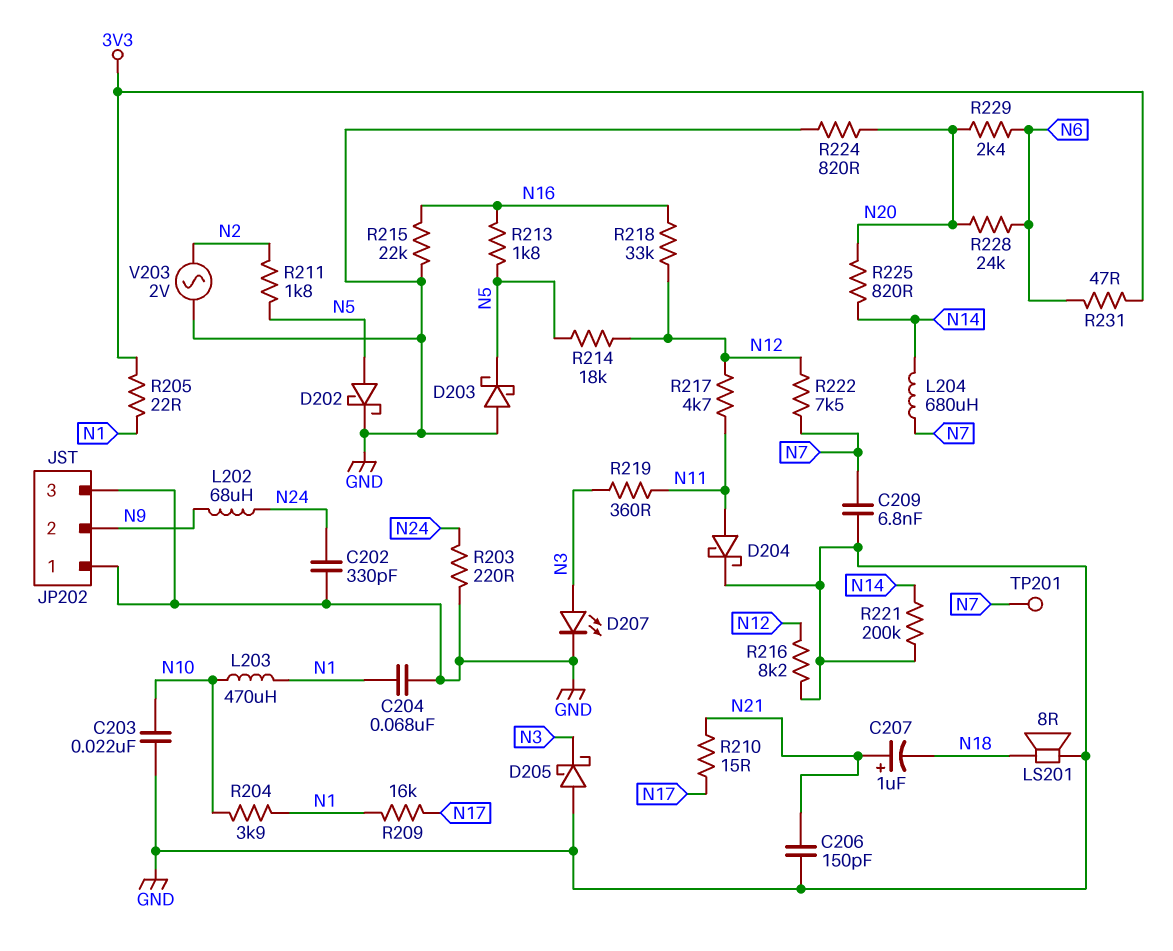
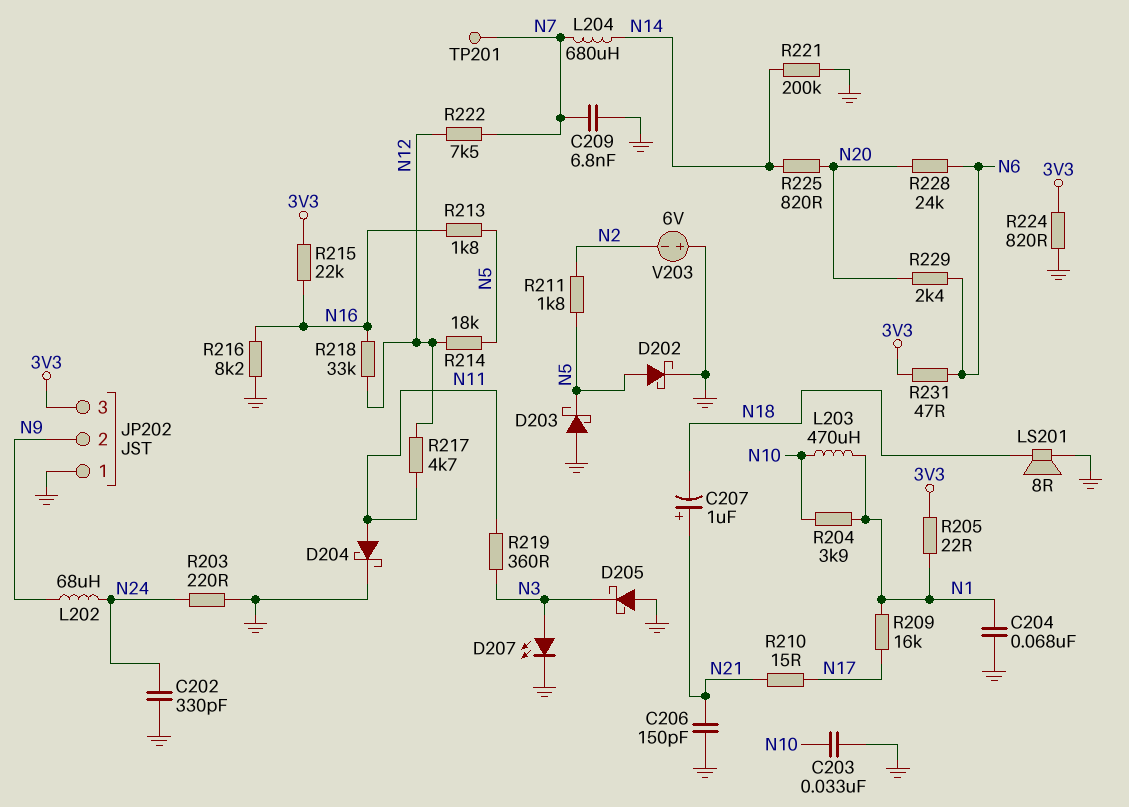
C203: 22nF (GND, N10) -> 33nF (GND, N10)
JP202 pin 3: GND -> 3V3
R215: 22k (GND, N16) -> 22k (3V3, N16)
R216: 8.2k (GND, N12) -> 8.2k (GND, N16)
R224: 820 (GND, N20) -> 820 (3V3, GND)
V203: AC 2V (GND, N2) -> 6V (plus GND, minus N2)

